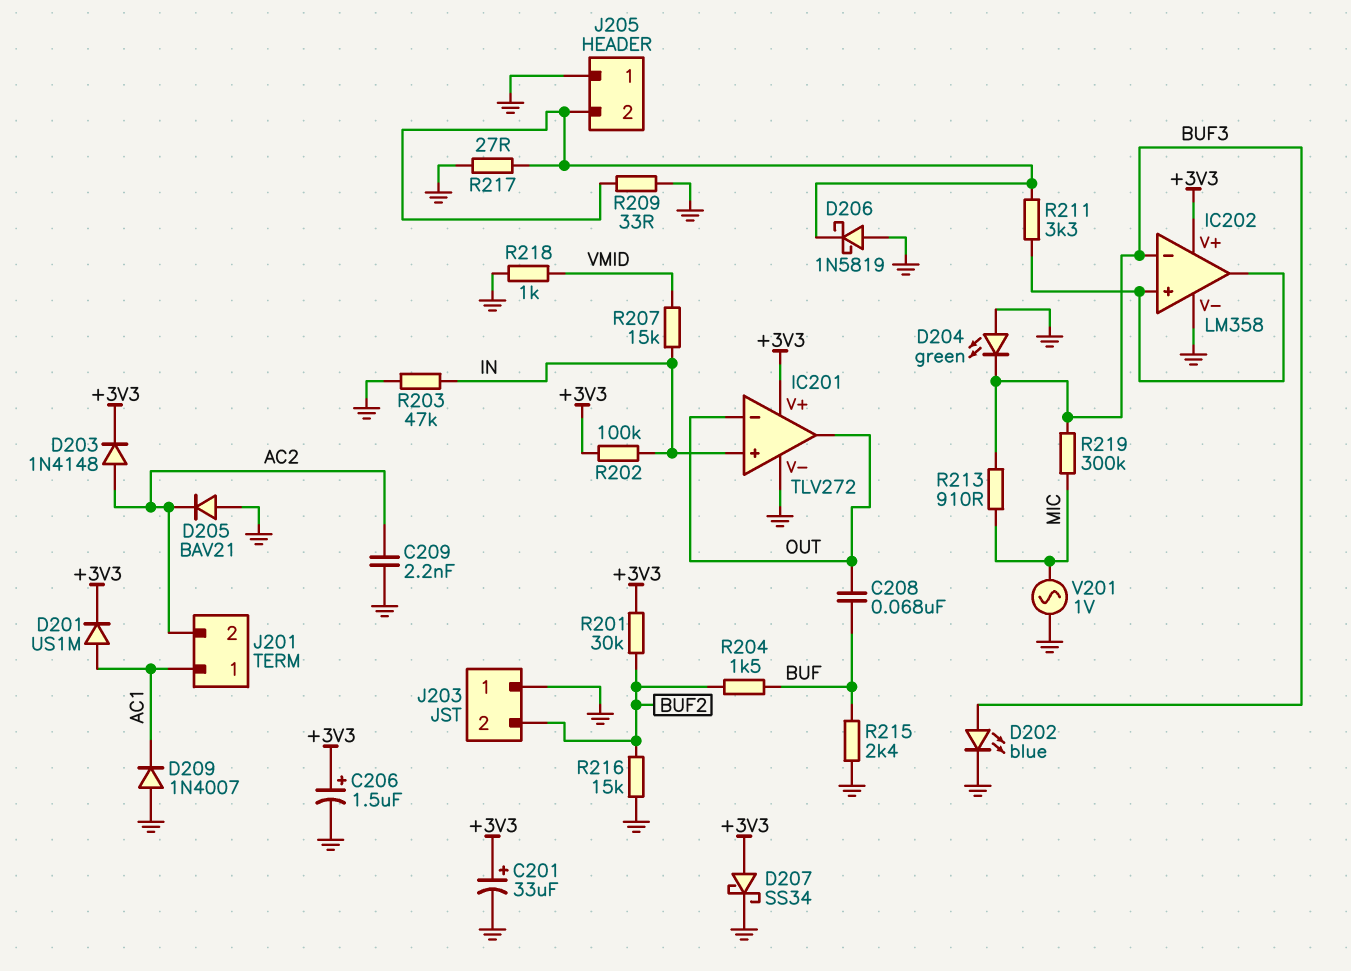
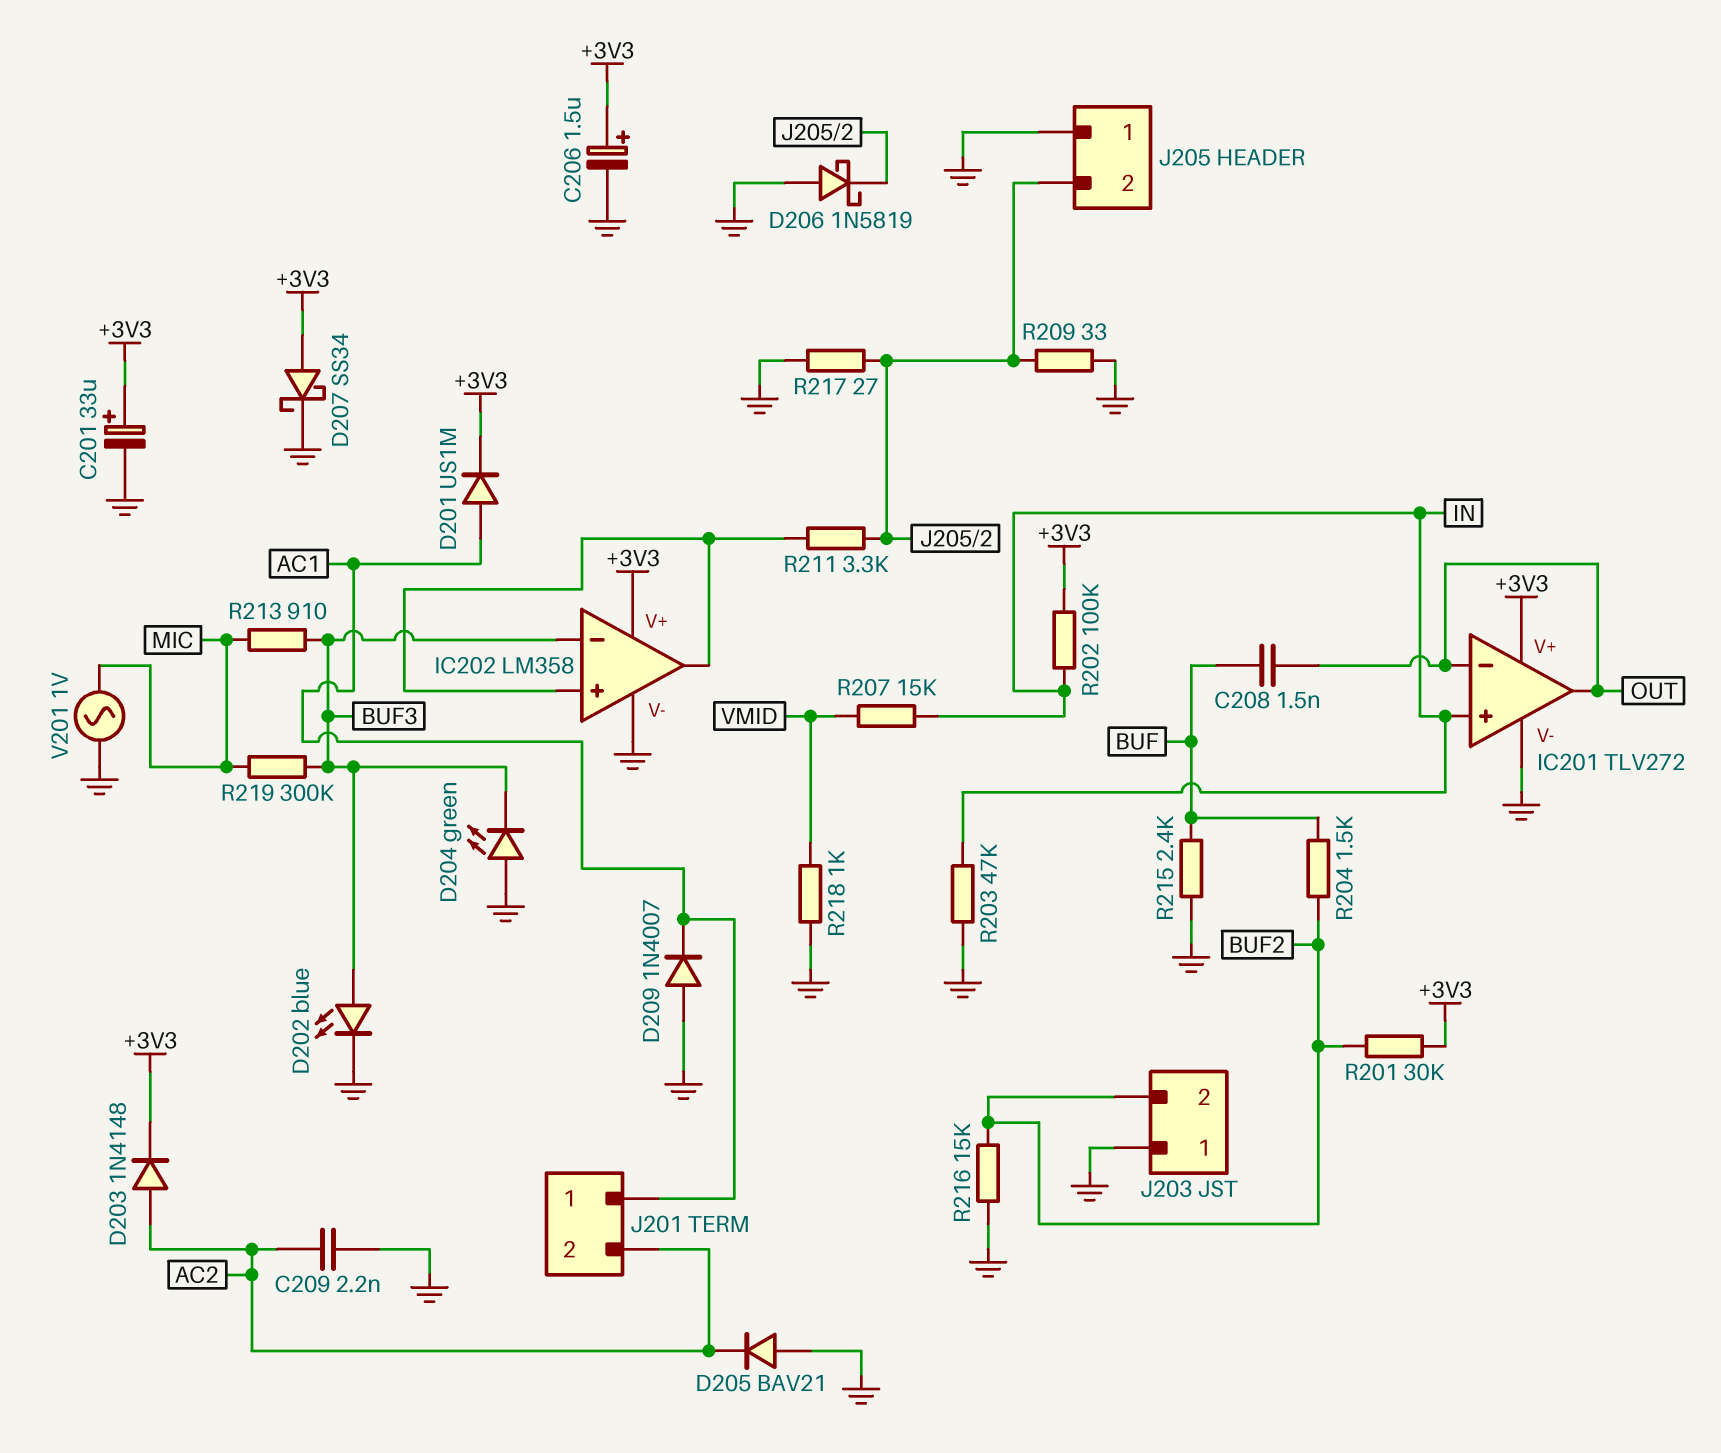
C208: 68nF (BUF, OUT) -> 1.5nF (BUF, OUT)

